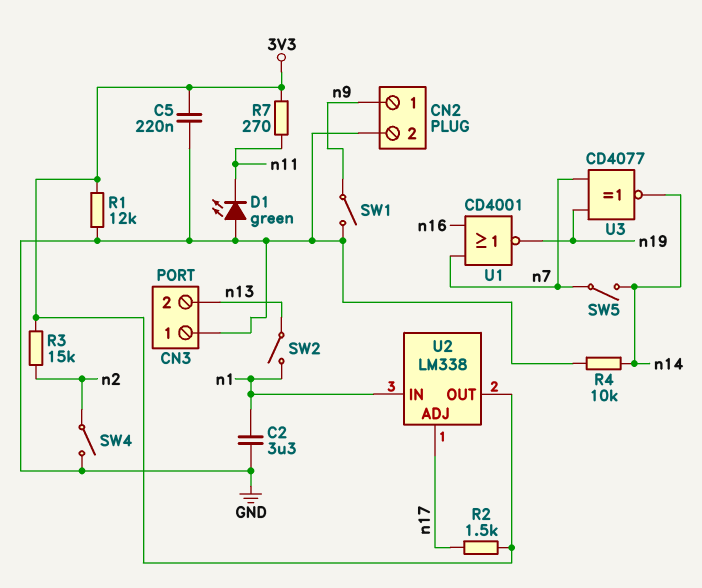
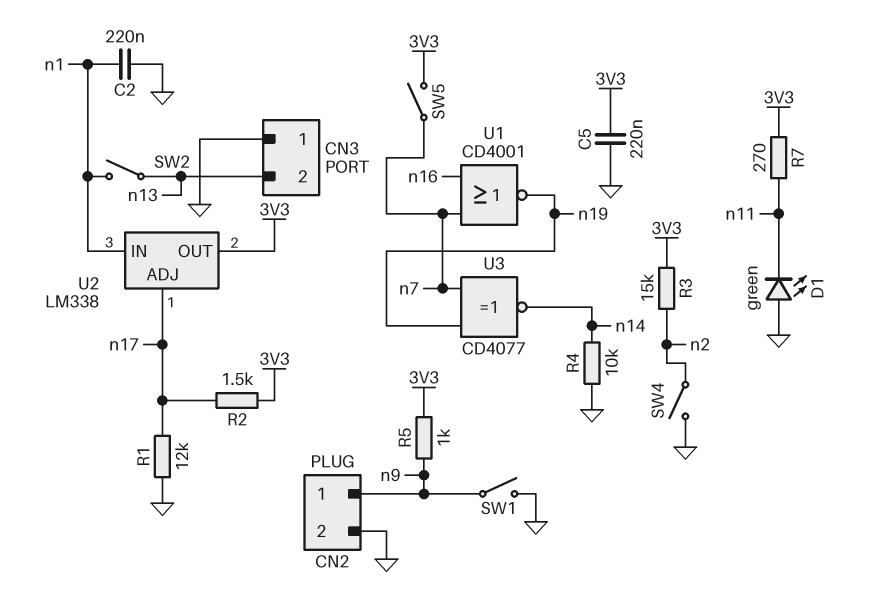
C2: 3.3uF (GND, n1) -> 220nF (GND, n1)
R1: 12k (3V3, GND) -> 12k (GND, n17)
R5: none -> 1k (3V3, n9)
SW5: switch (n7, n14) -> switch (3V3, n7)

